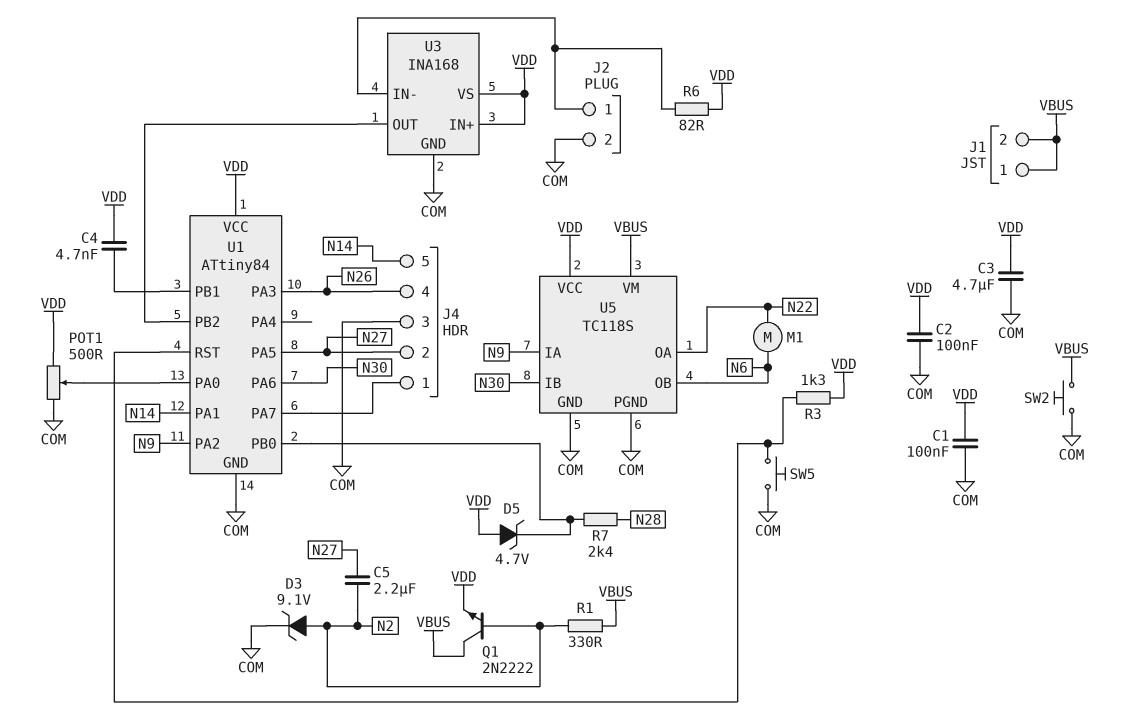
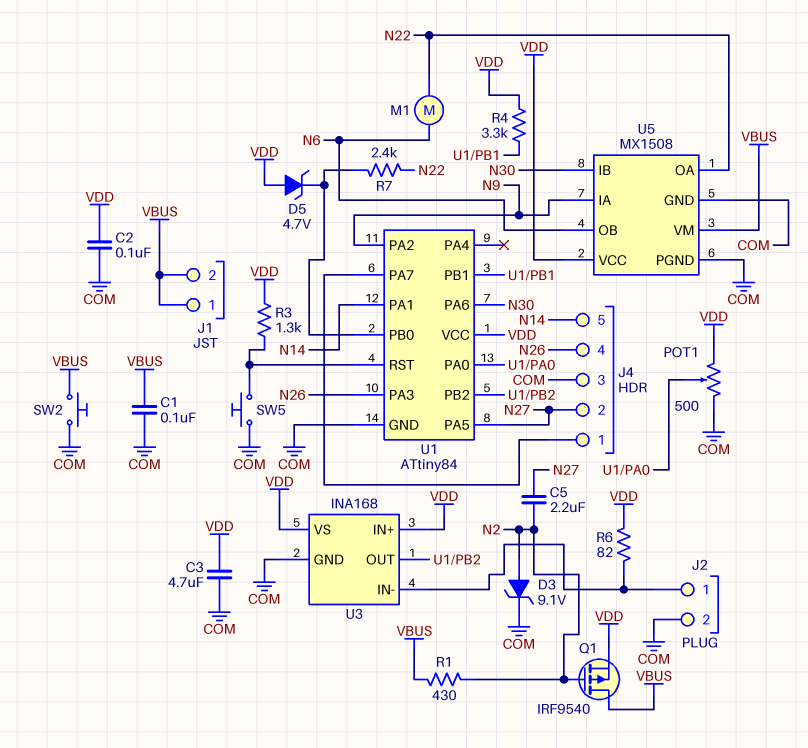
C1: 100nF (COM, VDD) -> 100nF (COM, VBUS)
C4: 4.7nF (U1/PB1, VDD) -> none
Q1: NPN 2N2222 (B N2, C VBUS, E VDD) -> PMOS IRF9540 (G N2, D VBUS, S VDD)
R1: 330 (N2, VBUS) -> 430 (N2, VBUS)
R4: none -> 3.3k (U1/PB1, VDD)
R7: 2.4k (N28, U1/PB0) -> 2.4k (N22, U1/PB0)
U5: TC118S -> MX1508

